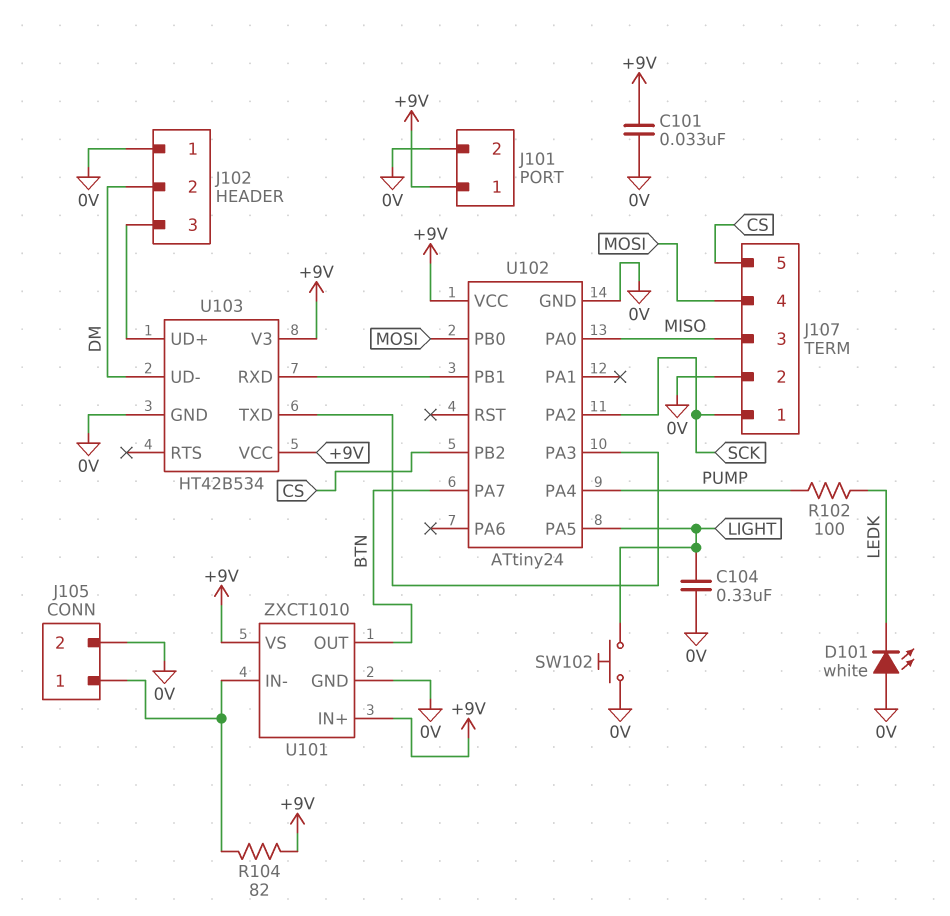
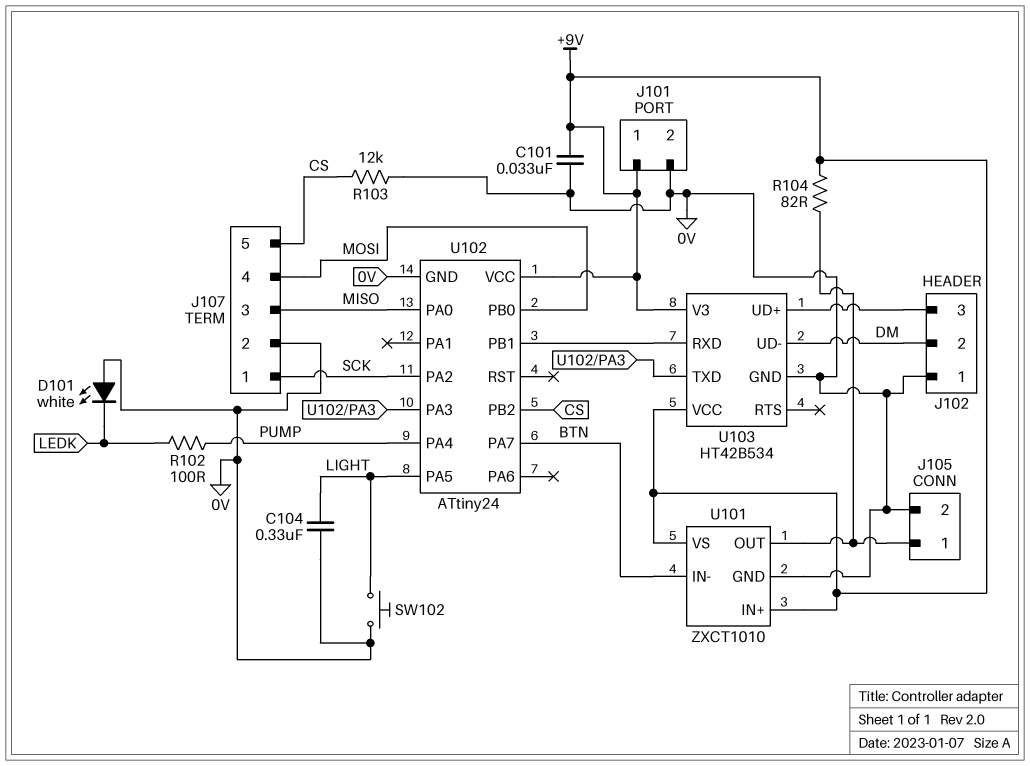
R103: none -> 12k (0V, CS)
U101 pin IN-: J105/1 -> BTN
U101 pin OUT: BTN -> J105/1

